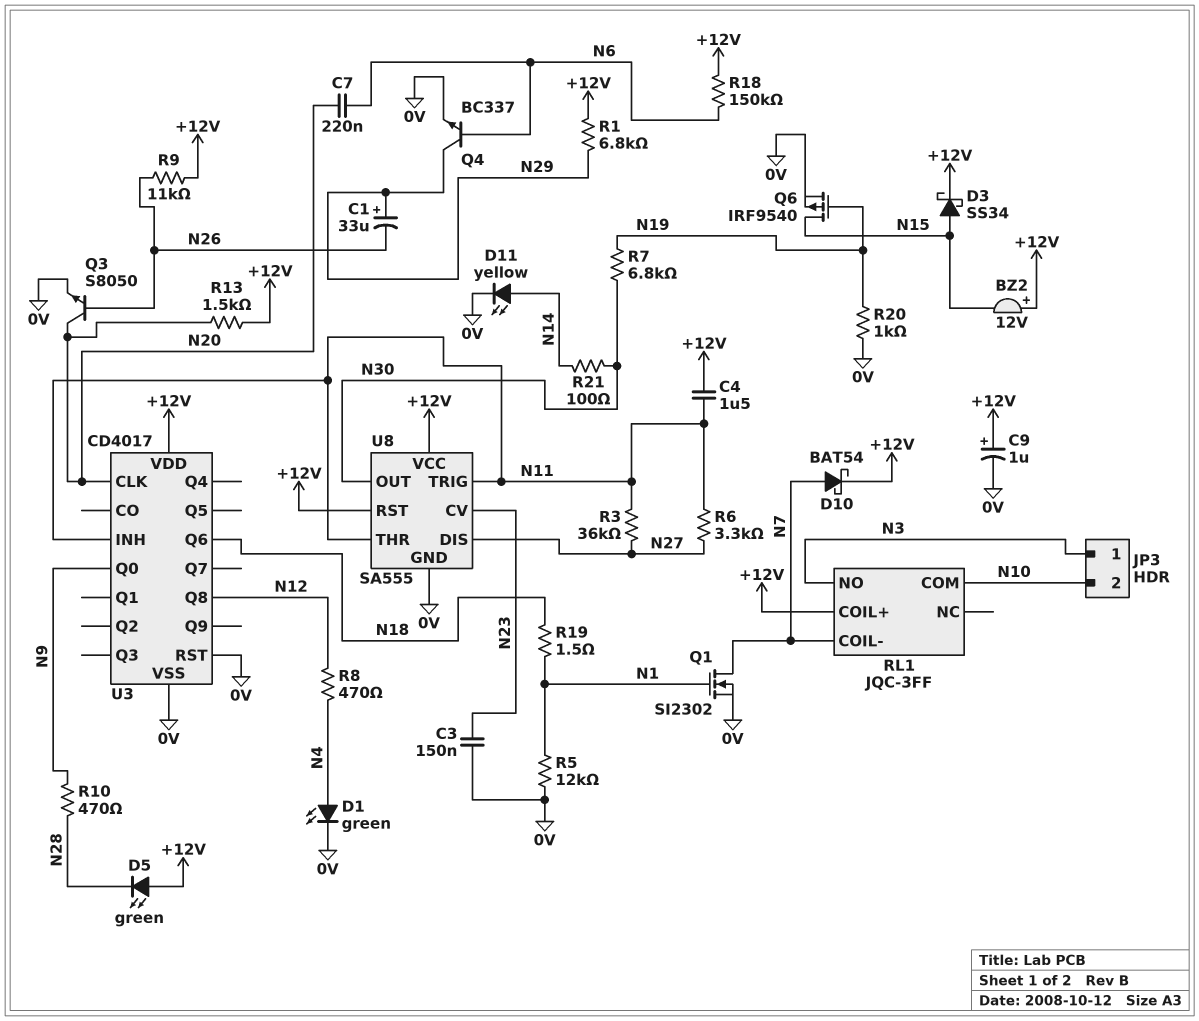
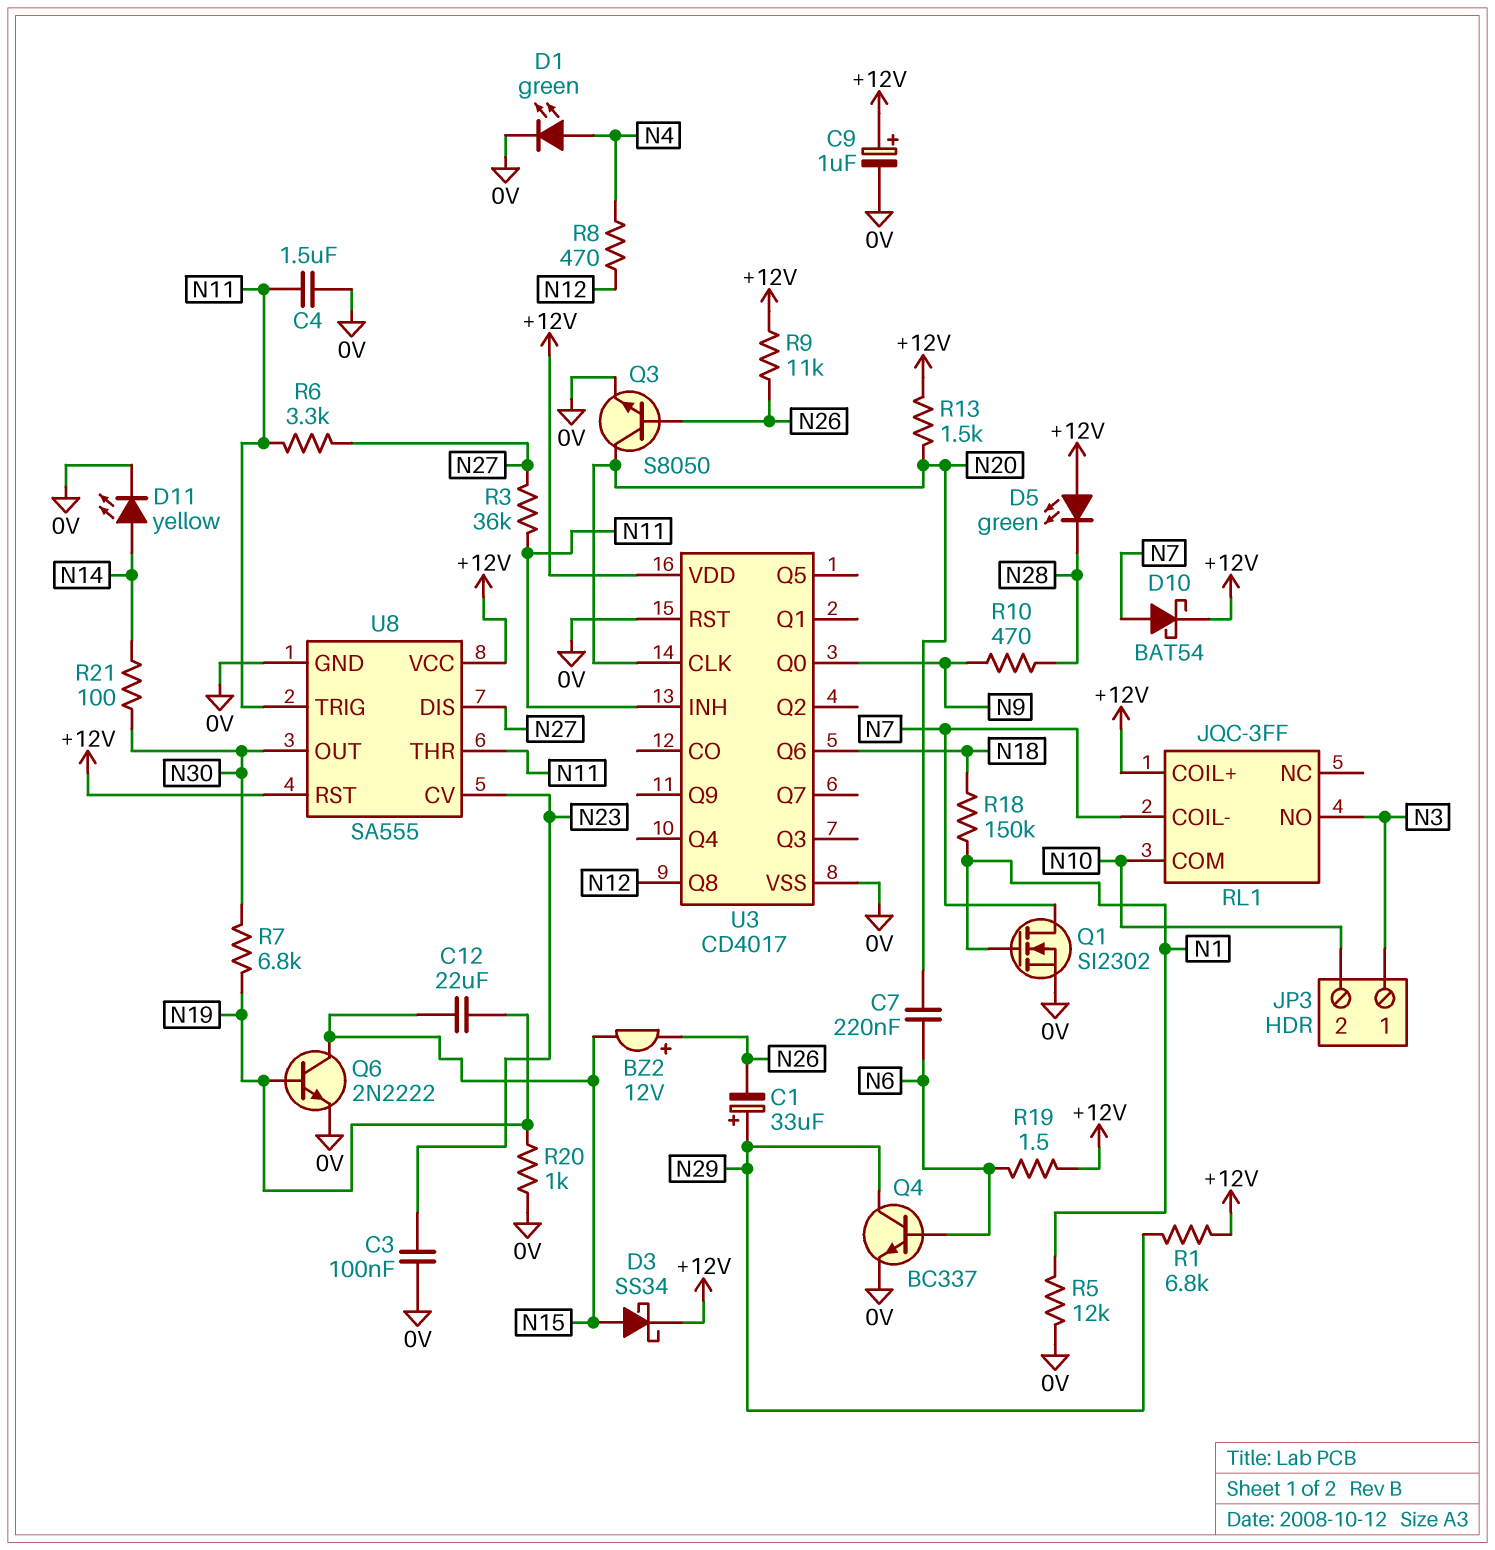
BZ2: buzzer 12V (plus +12V, minus N15) -> buzzer 12V (plus N26, minus N15)
C3: 150nF (0V, N23) -> 100nF (0V, N23)
C4: 1.5uF (+12V, N11) -> 1.5uF (0V, N11)
C12: none -> 22uF (N15, N19)
Q6: PMOS IRF9540 (G N19, D N15, S 0V) -> NPN 2N2222 (B N19, C N15, E 0V)
R18: 150k (+12V, N6) -> 150k (N1, N18)
R19: 1.5 (N1, N18) -> 1.5 (+12V, N6)

